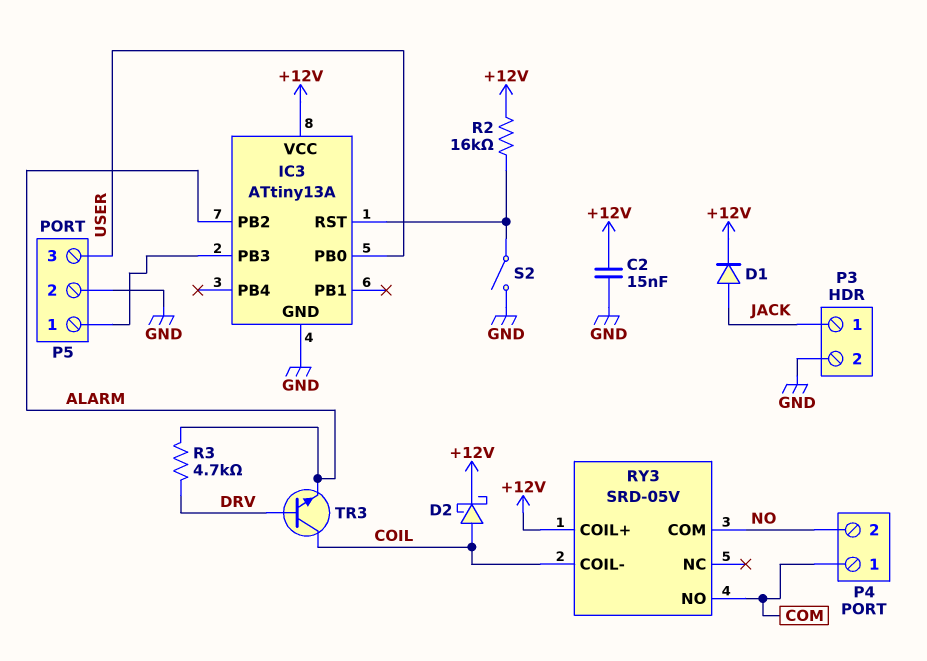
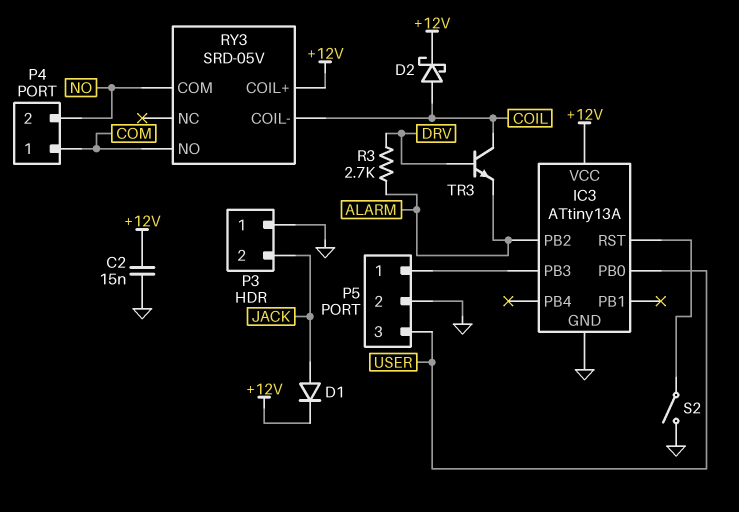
P3 pin 1: JACK -> GND
P3 pin 2: GND -> JACK
R2: 16k (+12V, IC3/RST) -> none
R3: 4.7k (ALARM, DRV) -> 2.7k (ALARM, DRV)

